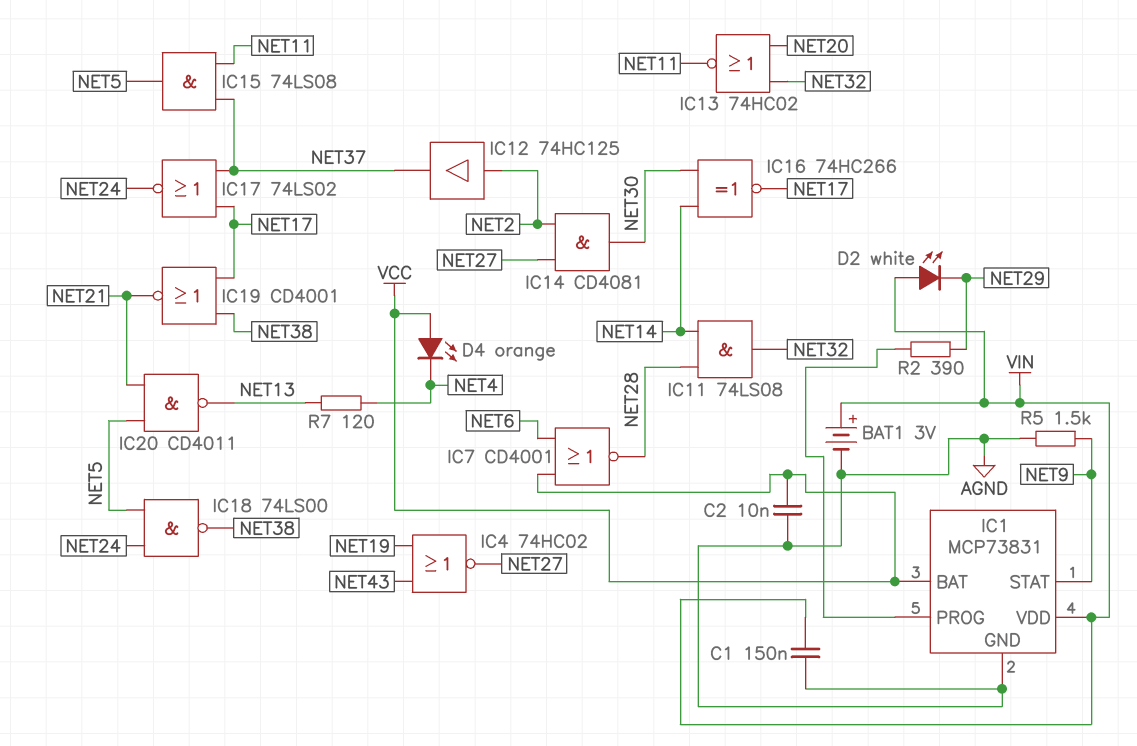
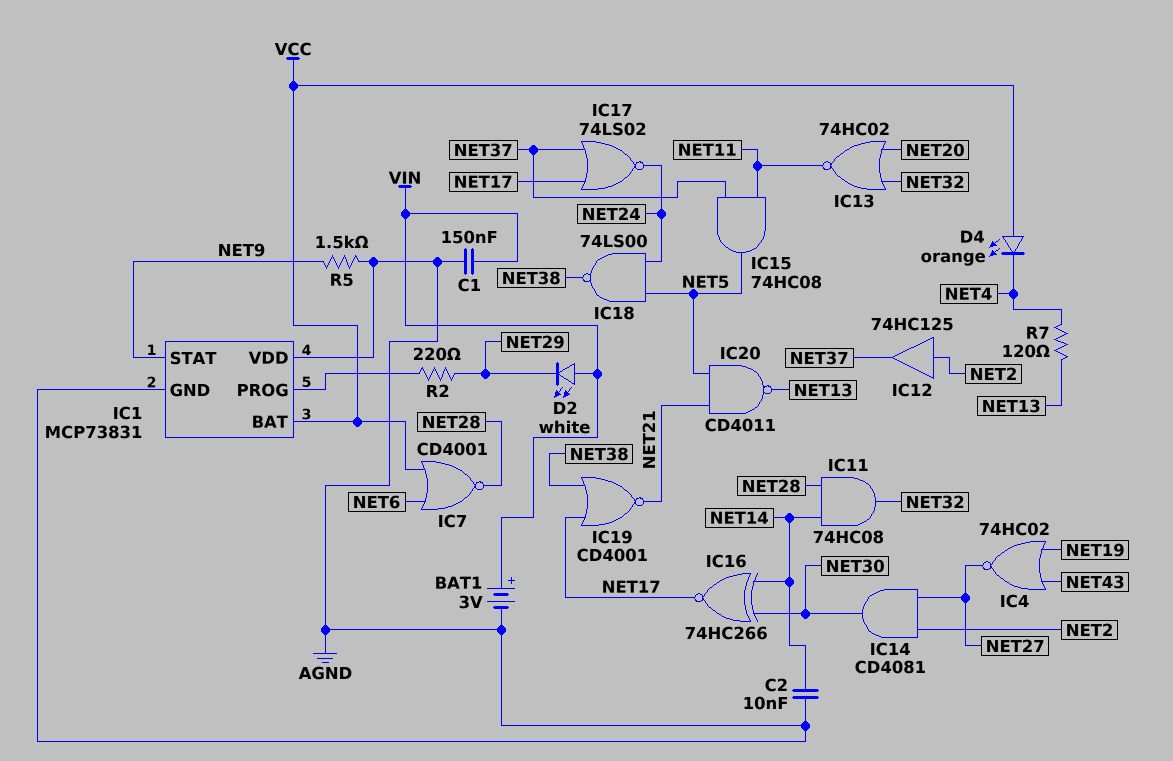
C2: 10nF (AGND, VCC) -> 10nF (AGND, NET14)
IC1 pin VDD: VIN -> AGND
IC11: AND 74LS08 (in NET14, in NET28, out NET32) -> AND 74HC08 (in NET14, in NET28, out NET32)
IC15: AND 74LS08 (in NET11, in NET37, out NET5) -> AND 74HC08 (in NET11, in NET37, out NET5)
R2: 390 (IC1/PROG, NET29) -> 220 (IC1/PROG, NET29)

